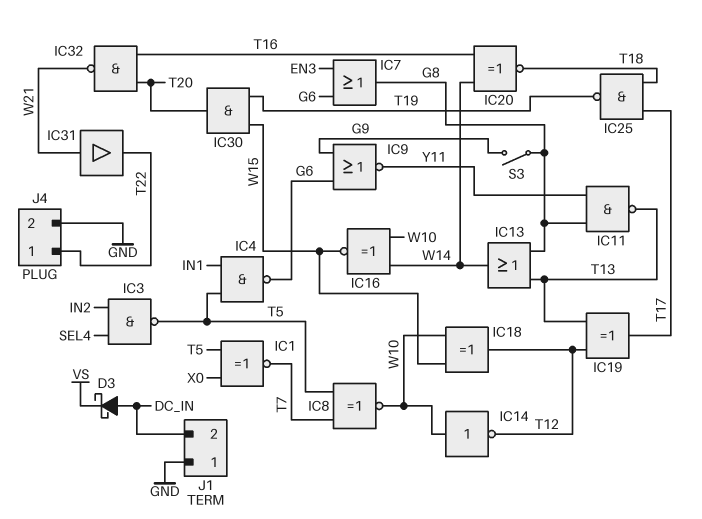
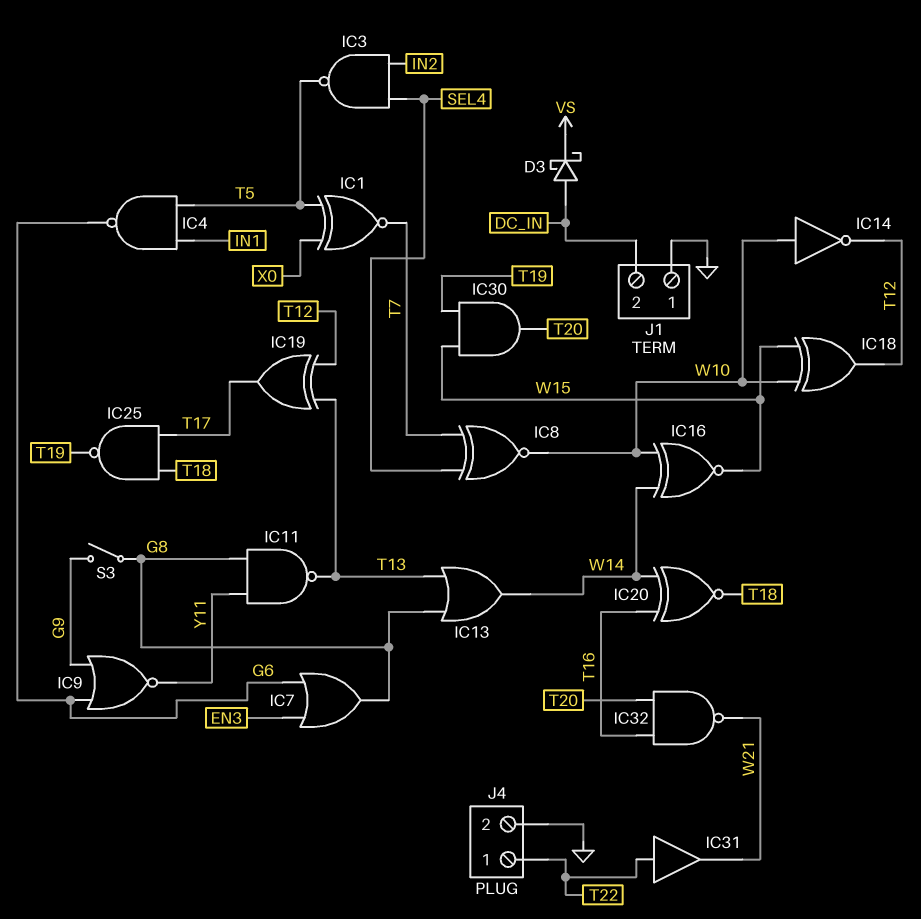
IC8: XNOR (in T5, in T7, out W10) -> XNOR (in SEL4, in T7, out W10)
IC31: buffer (in W21, out T22) -> buffer (in T22, out W21)

